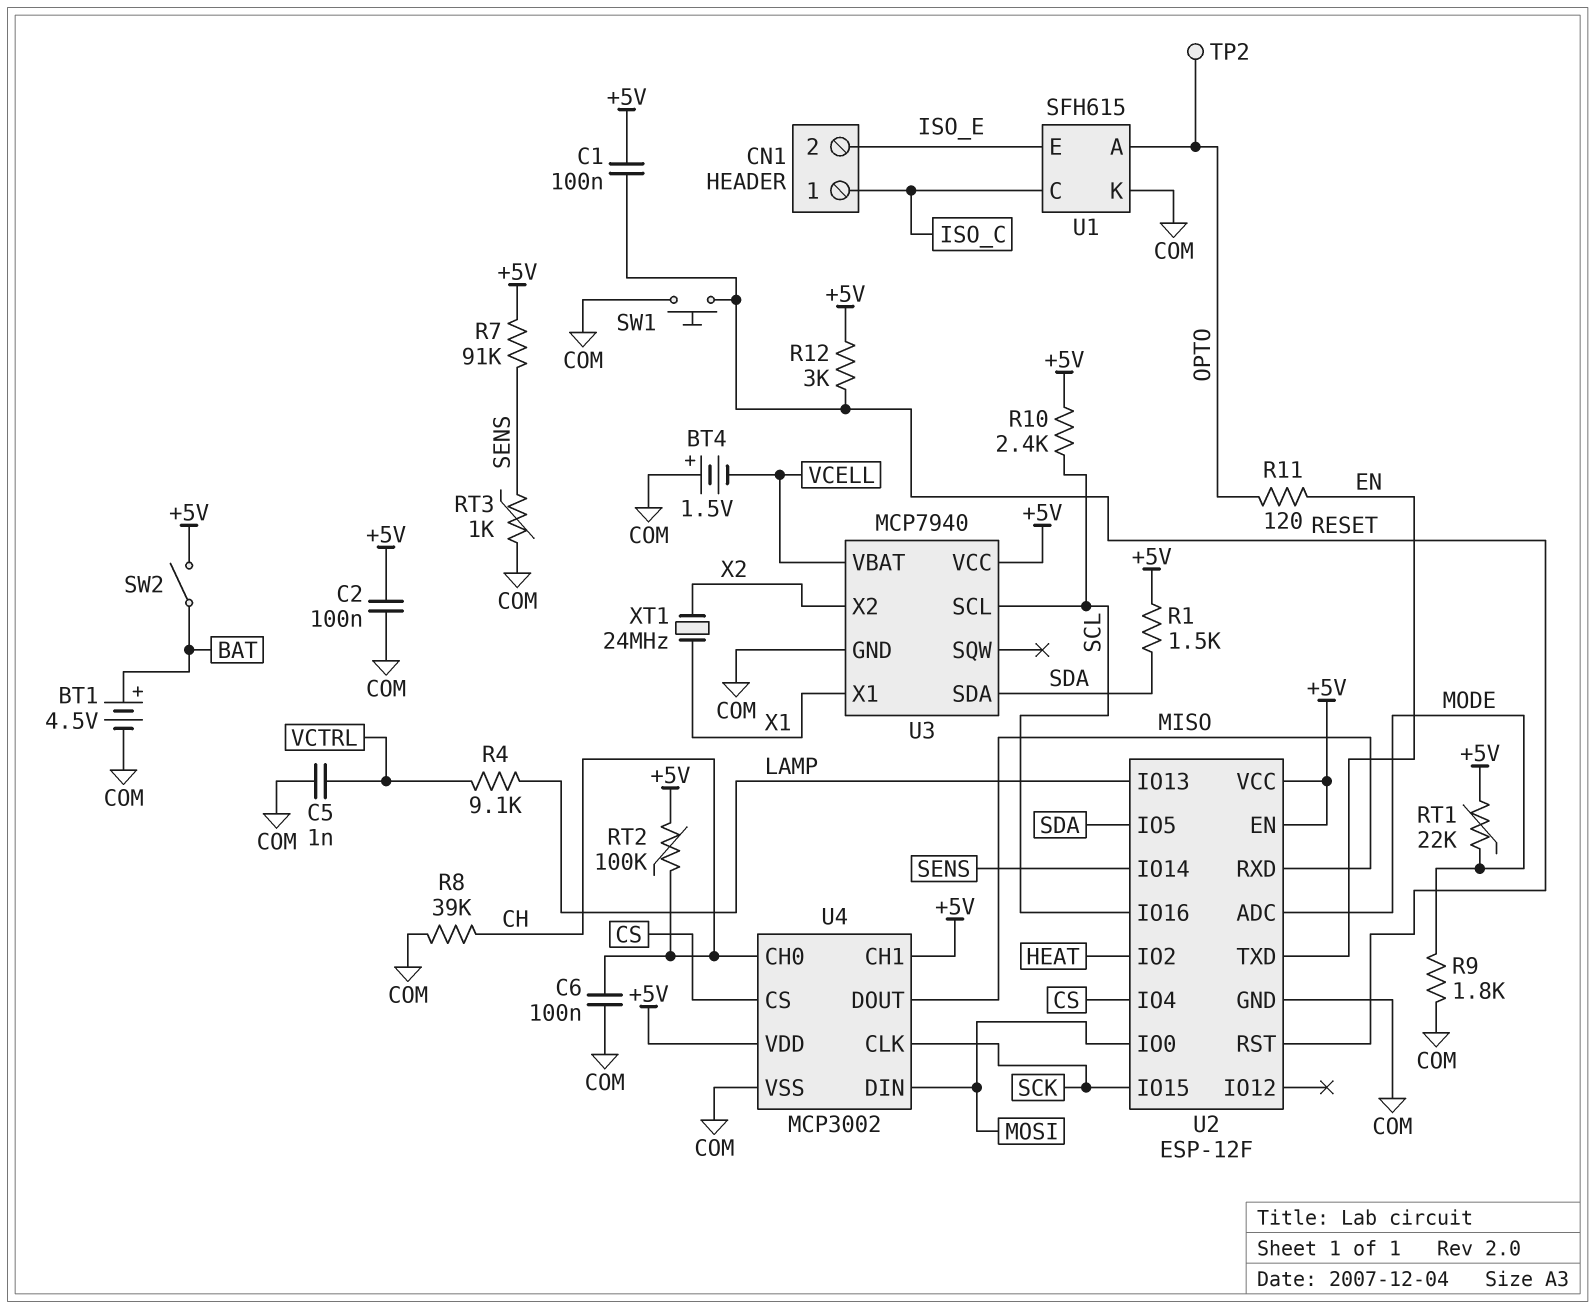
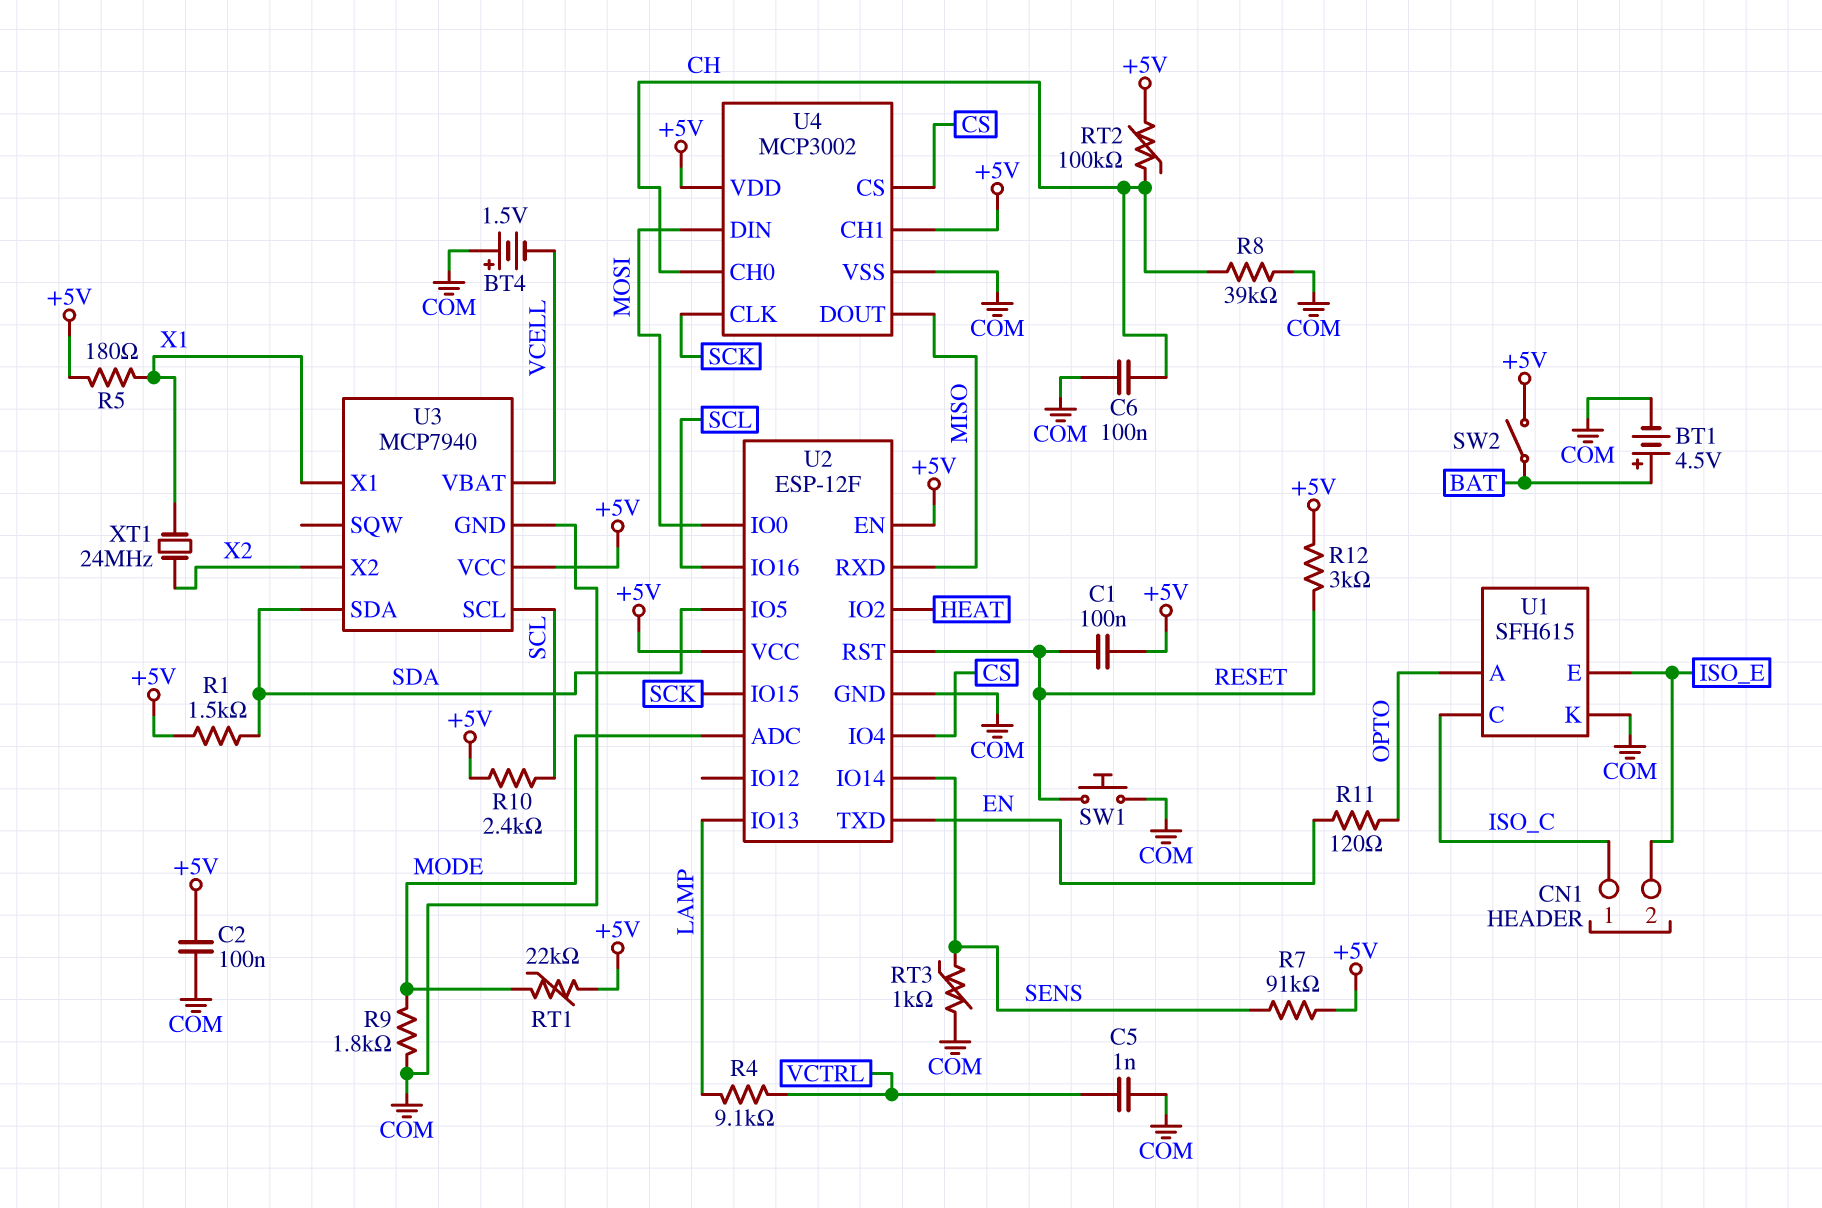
R5: none -> 180 (+5V, X1)
TP2: test point (OPTO) -> none

